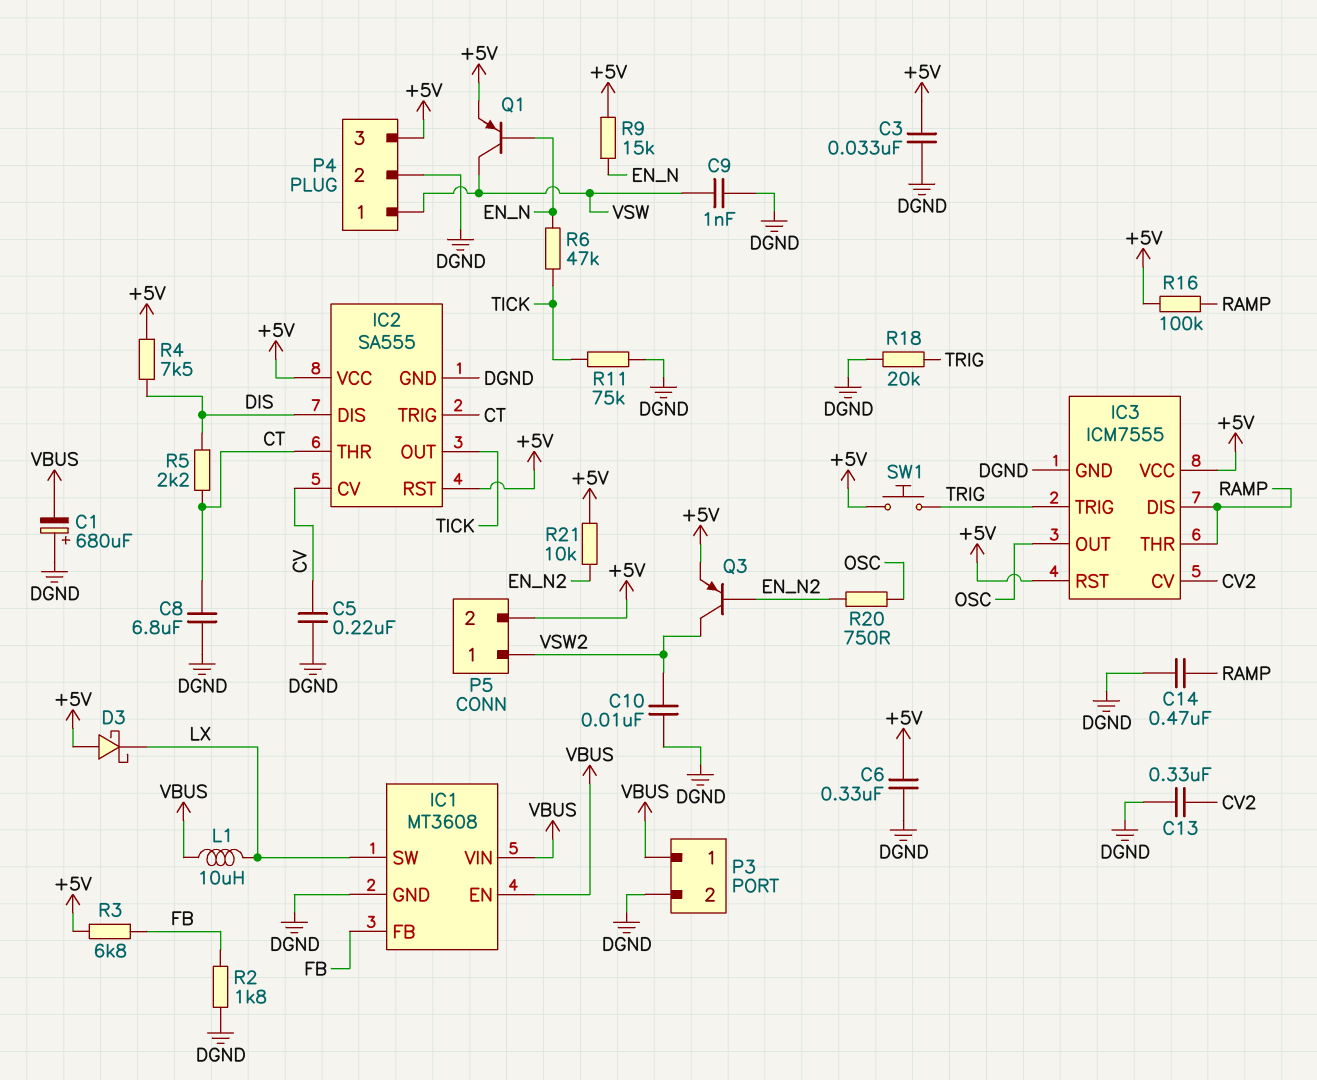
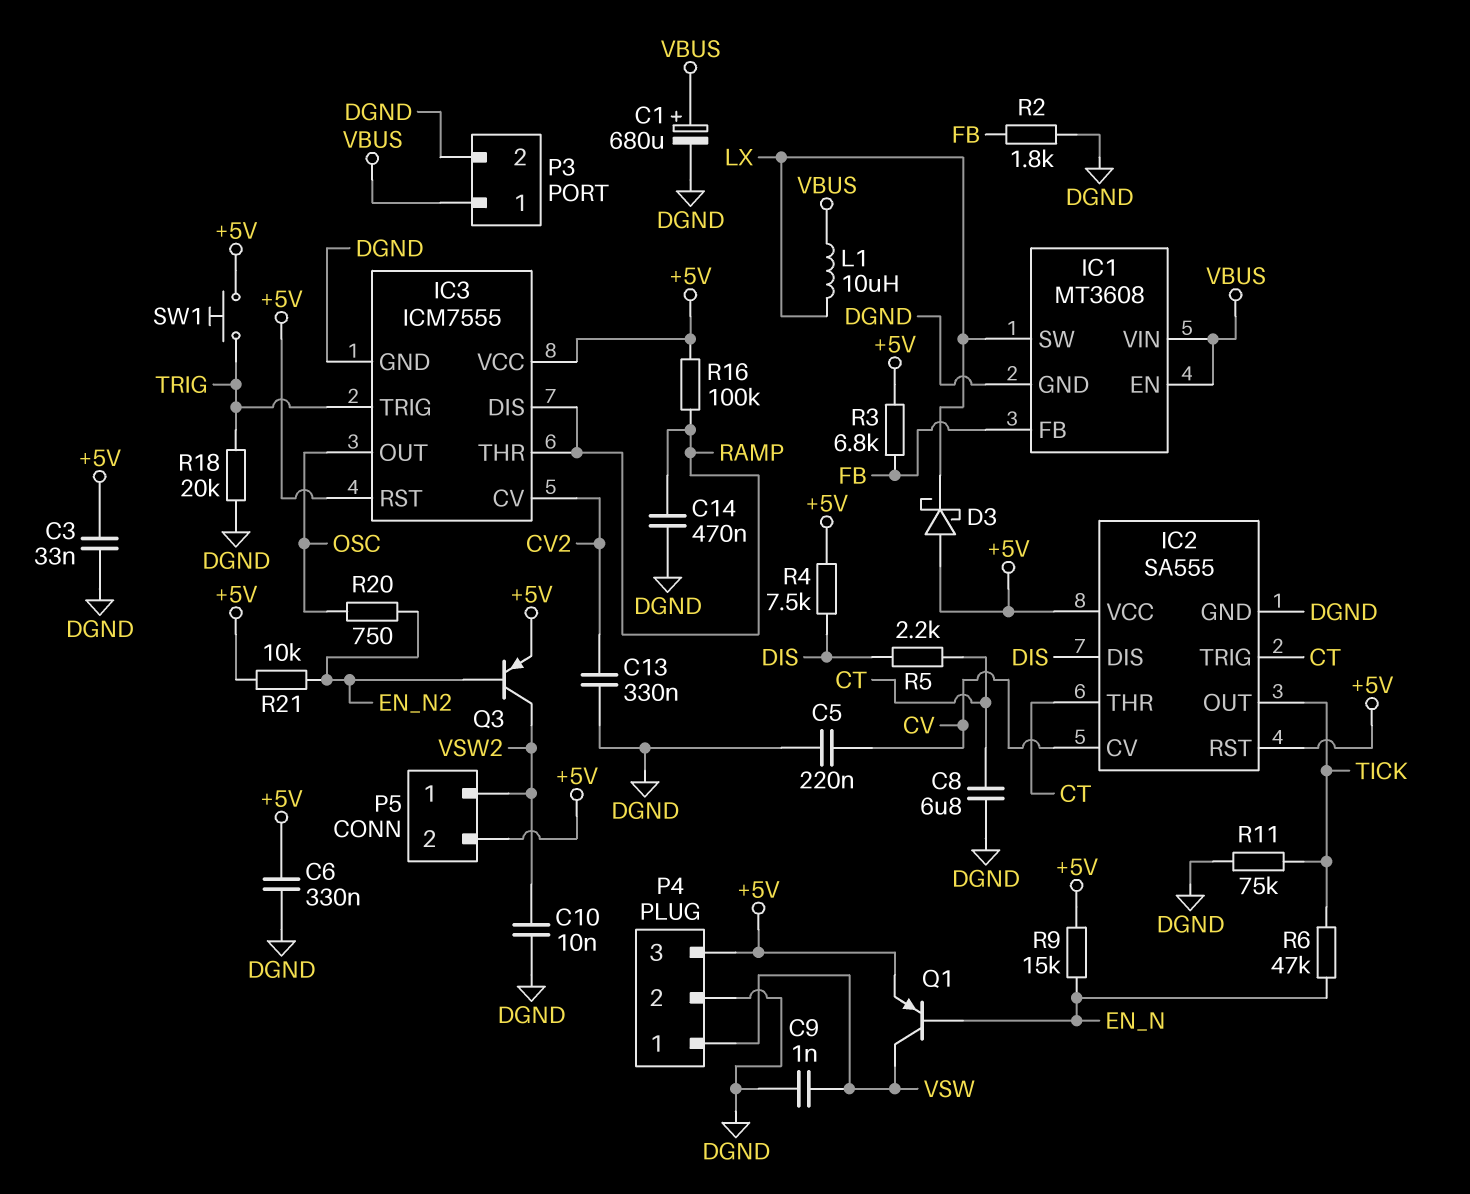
C1: 680uF (plus DGND, minus VBUS) -> 680uF (plus VBUS, minus DGND)

